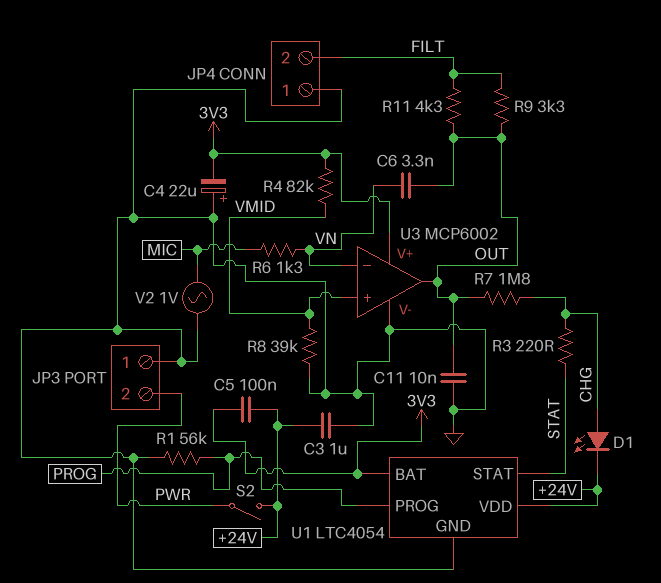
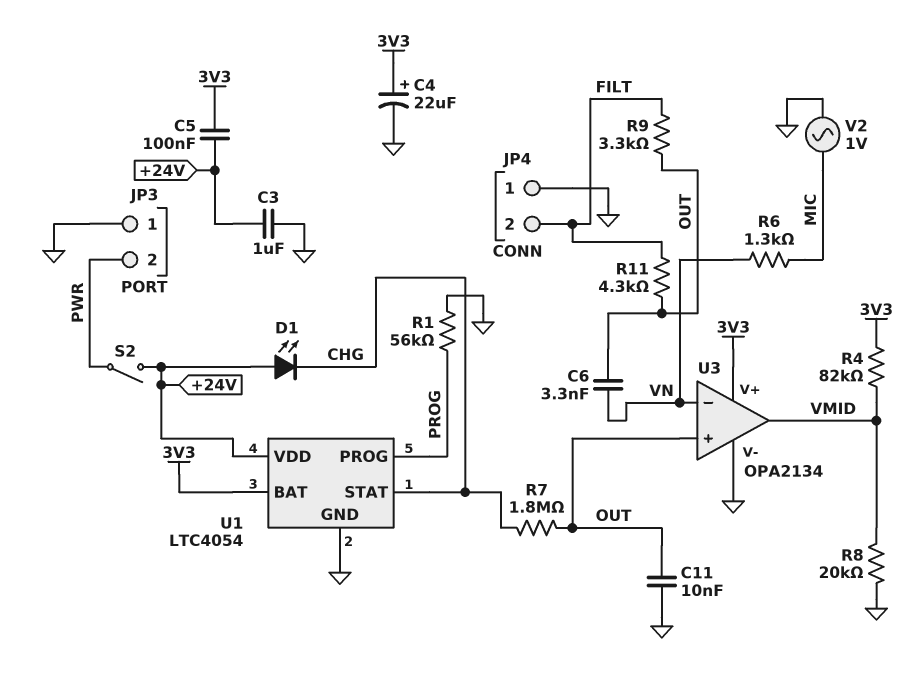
C4: 22uF (plus GND, minus 3V3) -> 22uF (plus 3V3, minus GND)
D1: LED (A CHG, K +24V) -> LED (A +24V, K CHG)
R3: 220 (CHG, STAT) -> none
R8: 39k (GND, VMID) -> 20k (GND, VMID)
U1 pin STAT: STAT -> CHG
U3: MCP6002 -> OPA2134
U3 pin in+: VMID -> OUT
U3 pin out: OUT -> VMID

